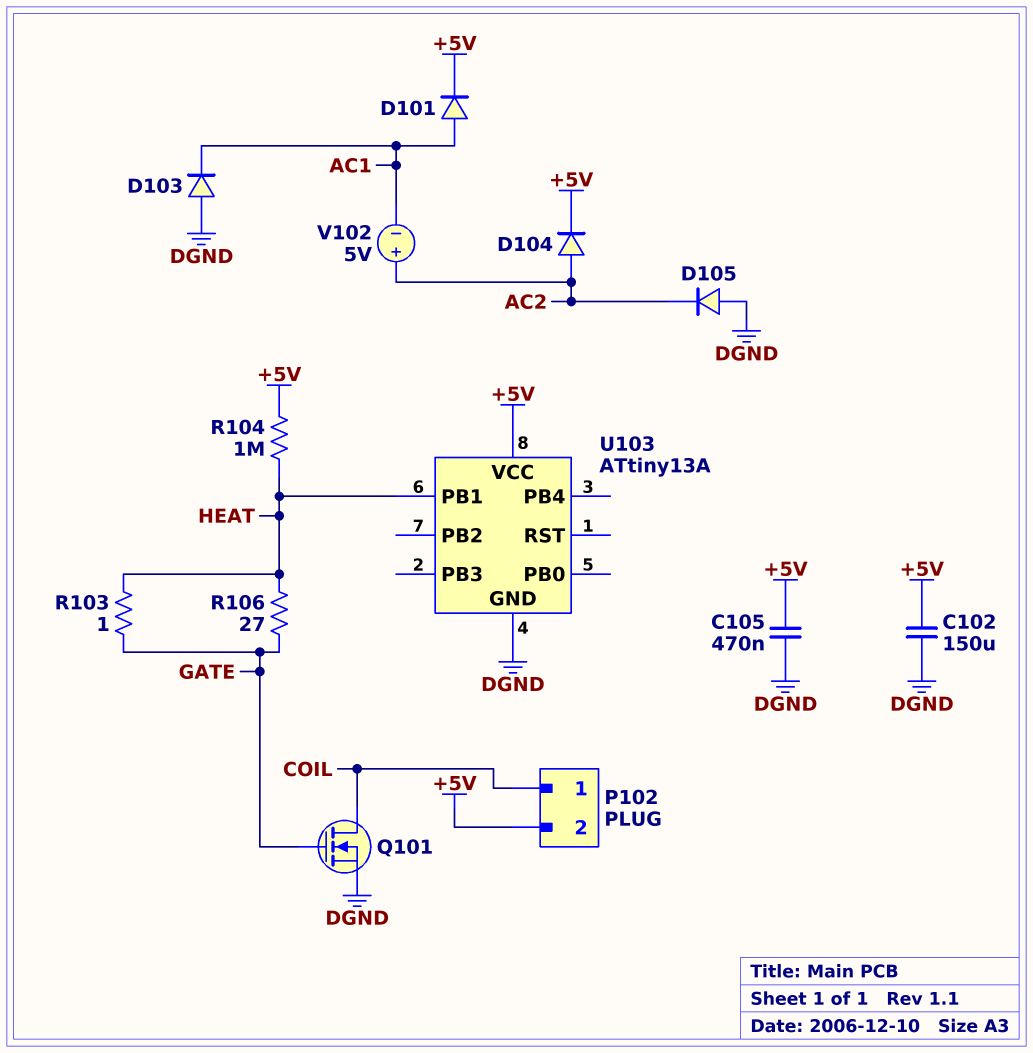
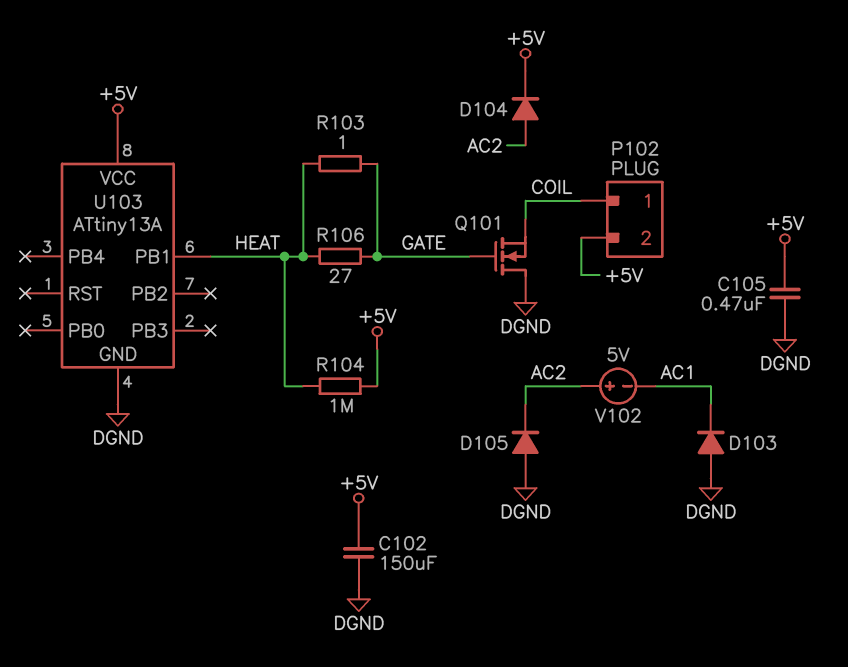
D101: diode (A AC1, K +5V) -> none
Q101: NMOS (G GATE, D COIL, S DGND) -> NMOS (G GATE, D DGND, S COIL)

